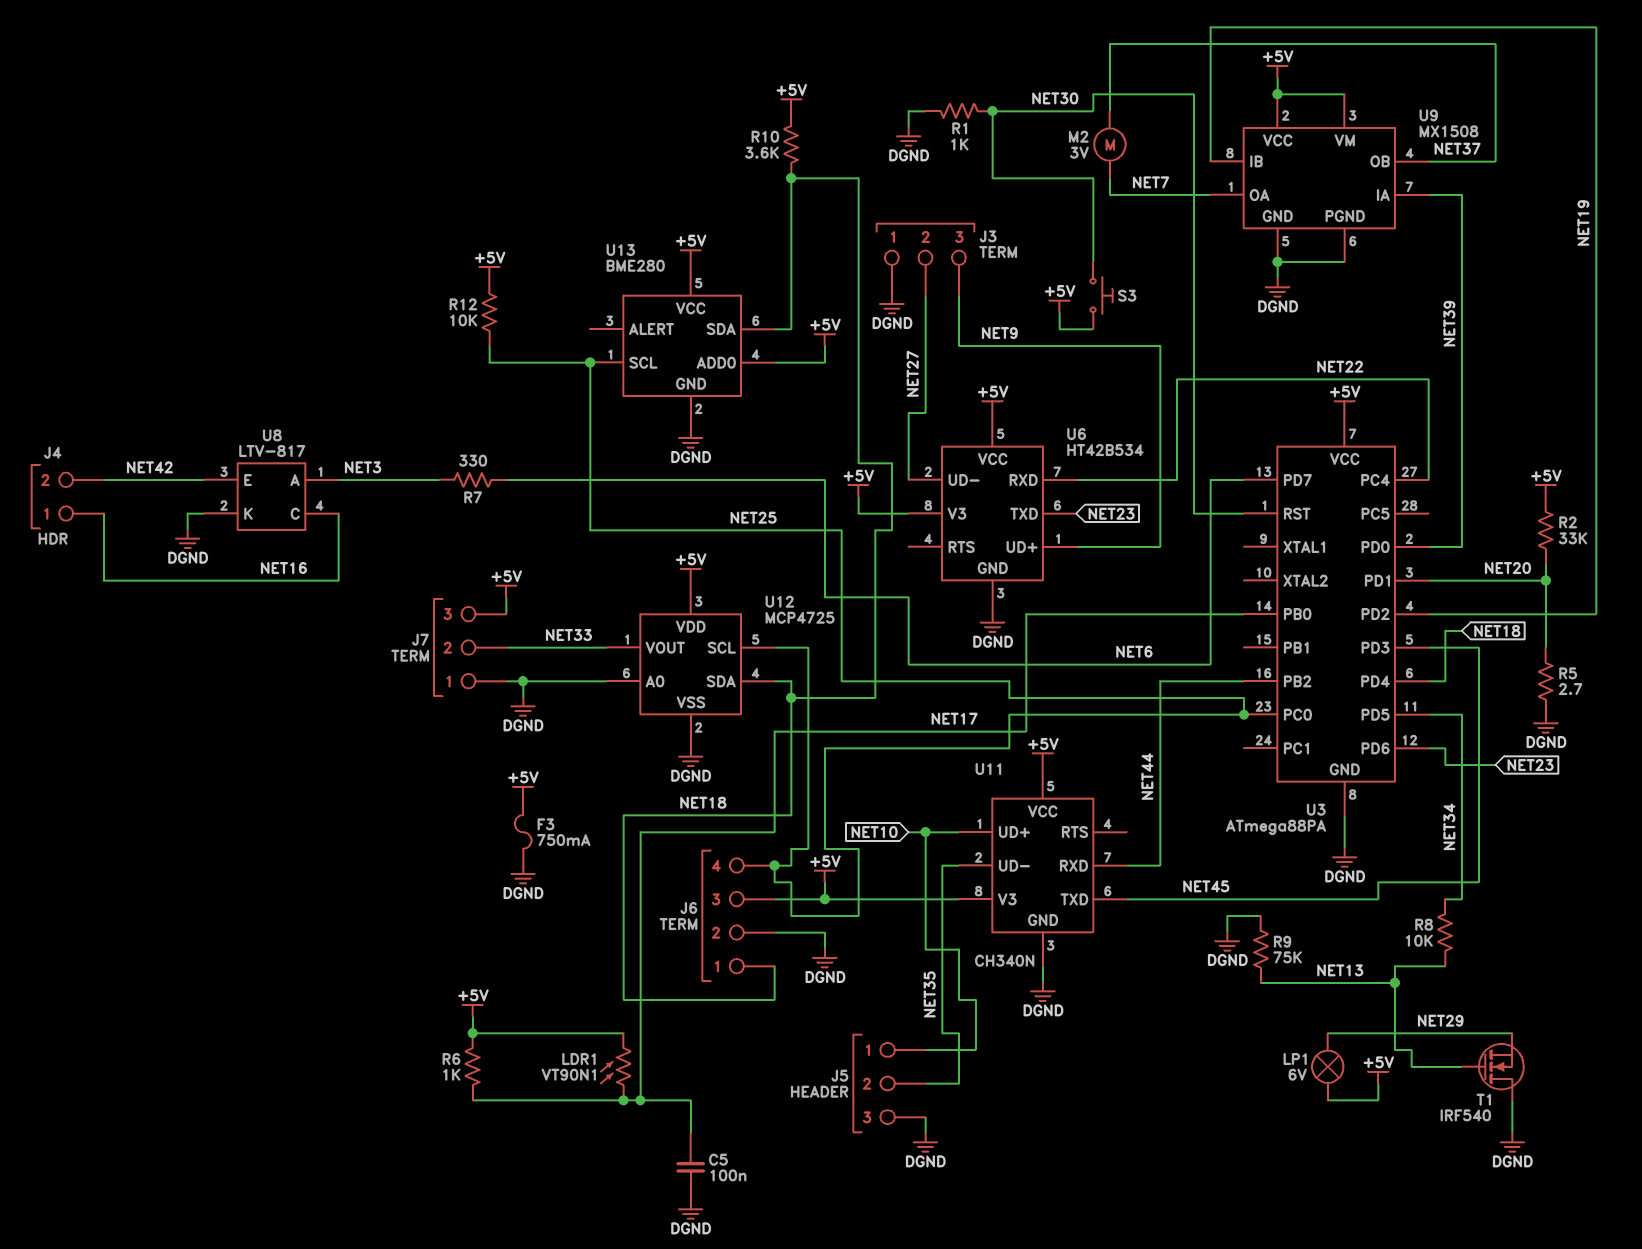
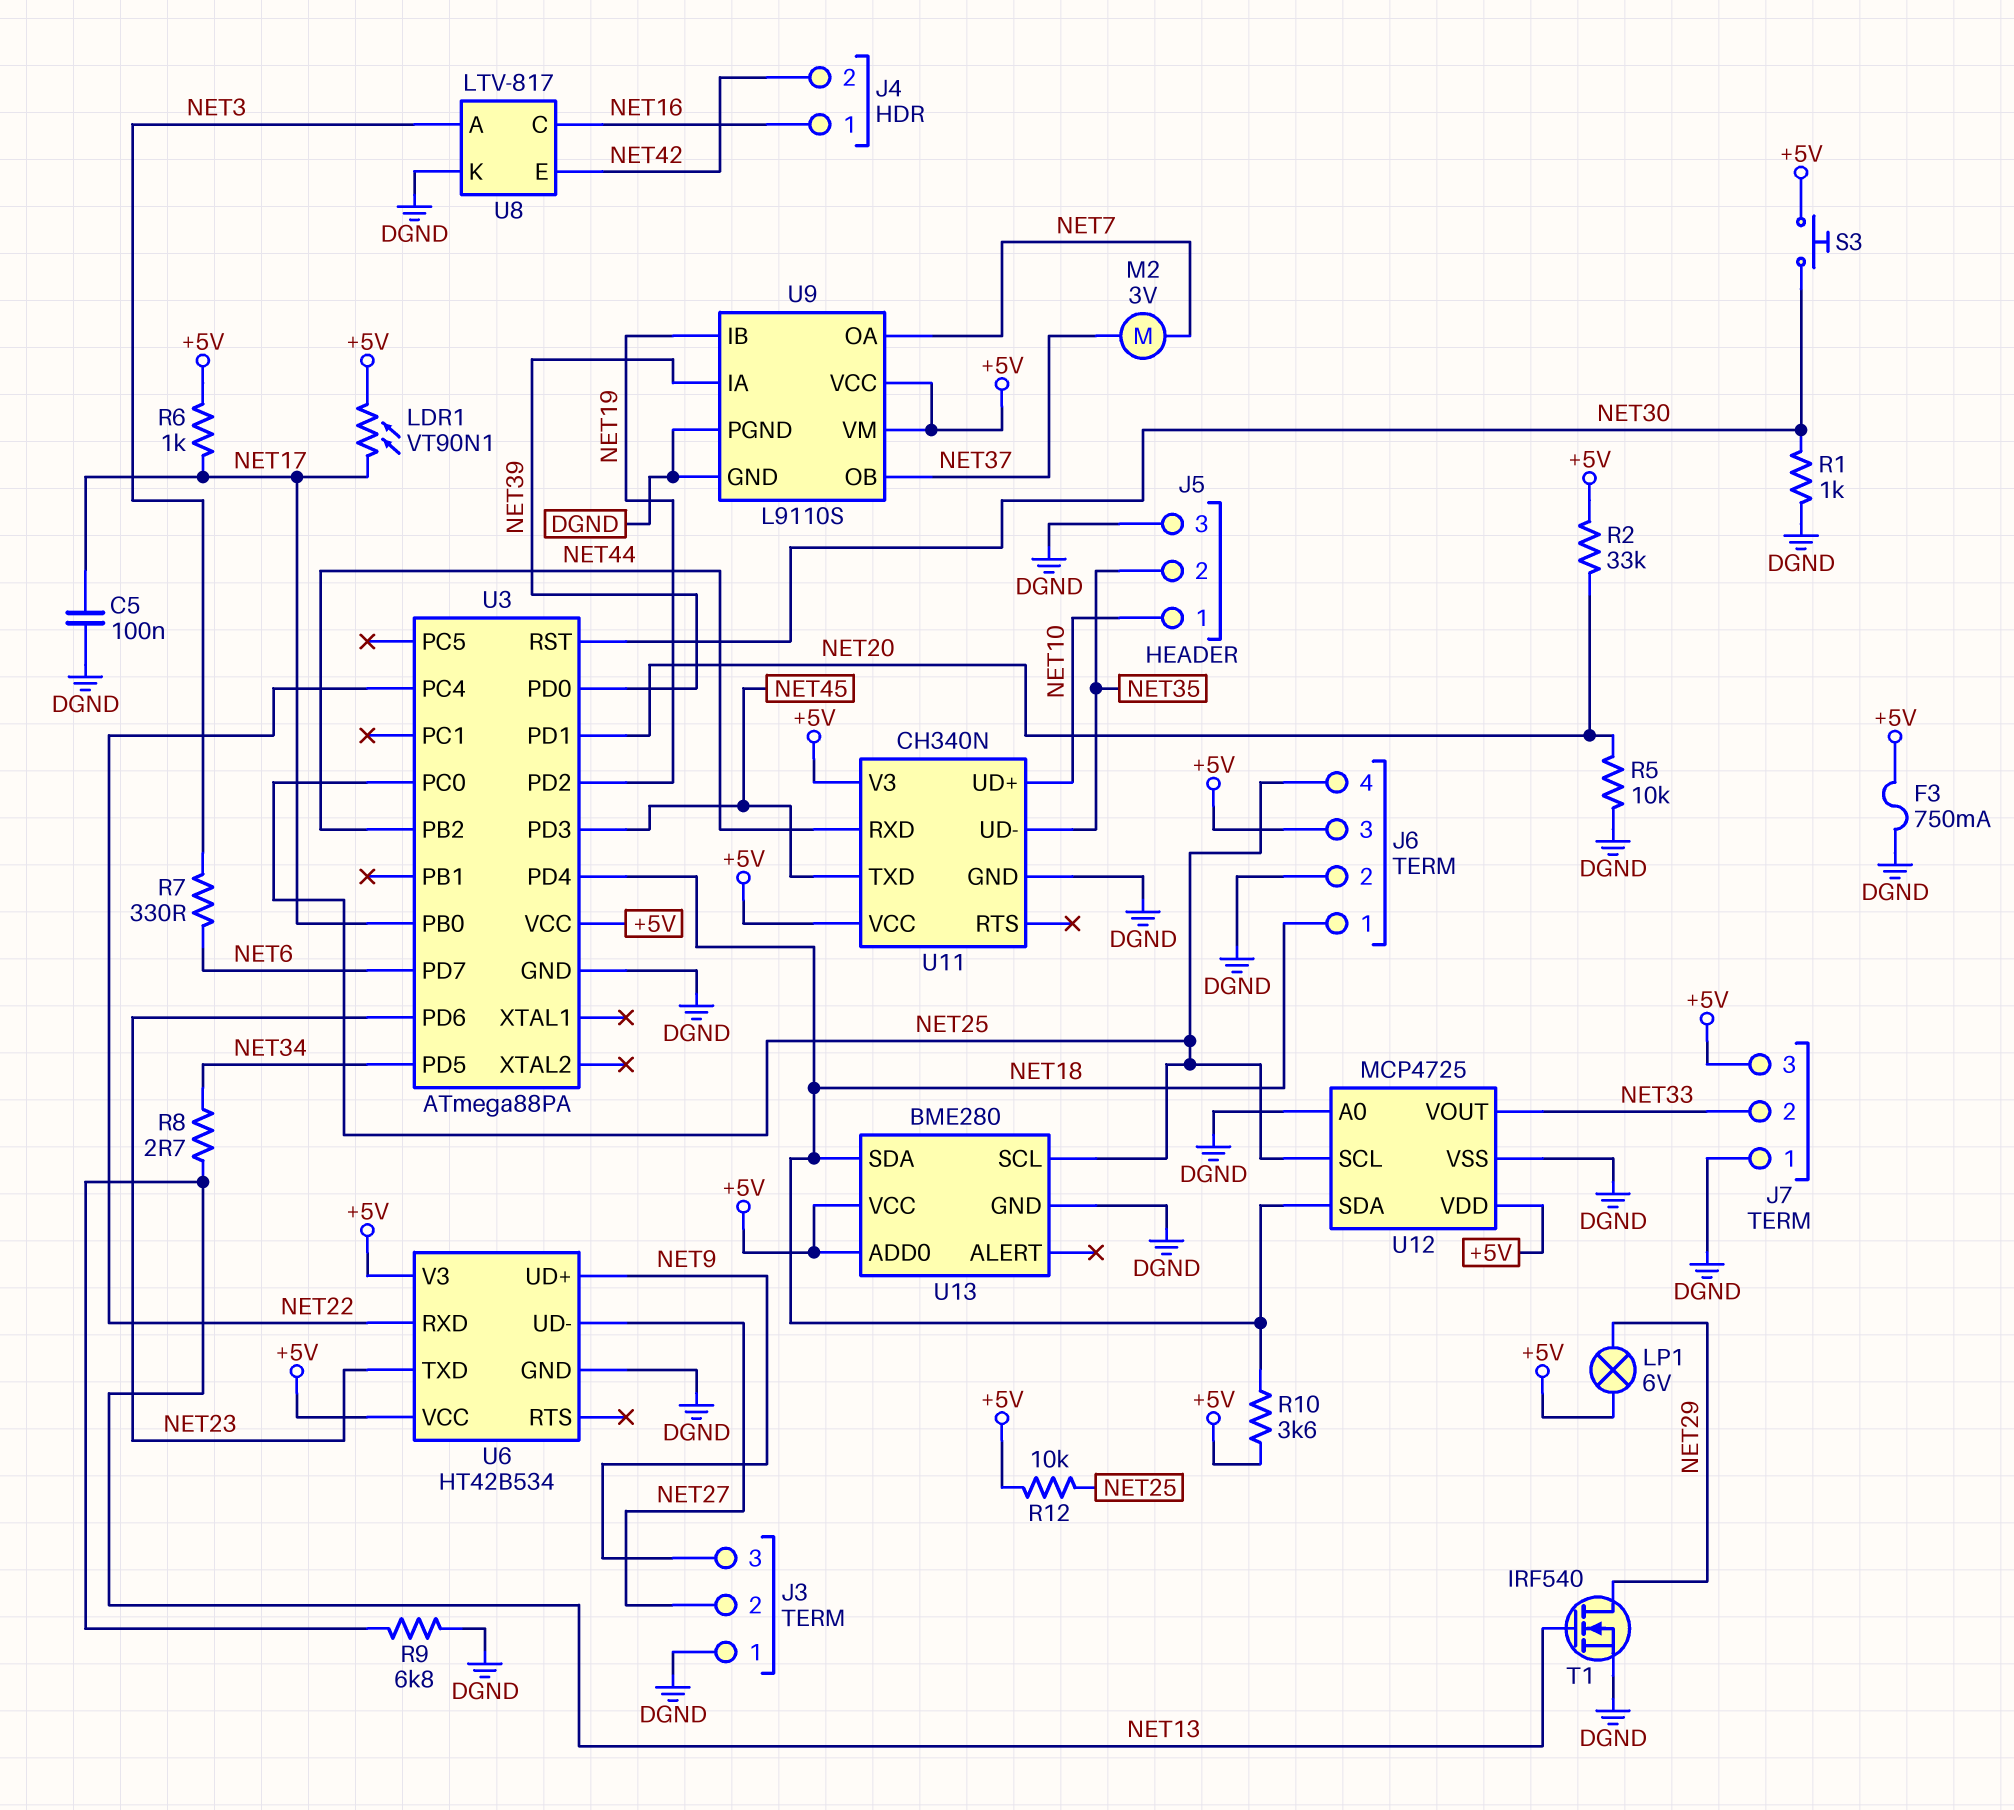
R5: 2.7 (DGND, NET20) -> 10k (DGND, NET20)
R8: 10k (NET13, NET34) -> 2.7 (NET13, NET34)
R9: 75k (DGND, NET13) -> 6.8k (DGND, NET13)
T1: NMOS IRF540 (G NET13, D DGND, S NET29) -> NMOS IRF540 (G NET13, D NET29, S DGND)
U9: MX1508 -> L9110S

